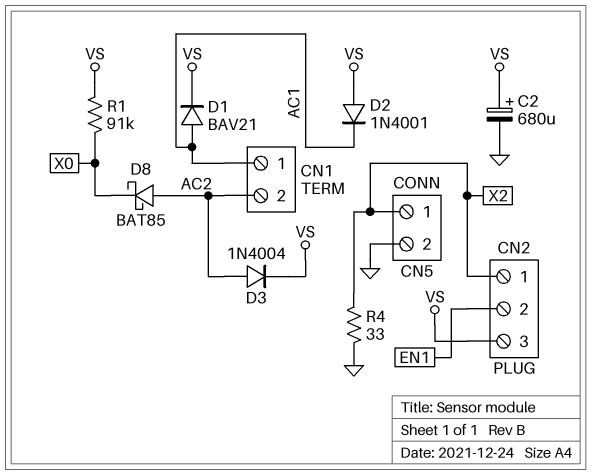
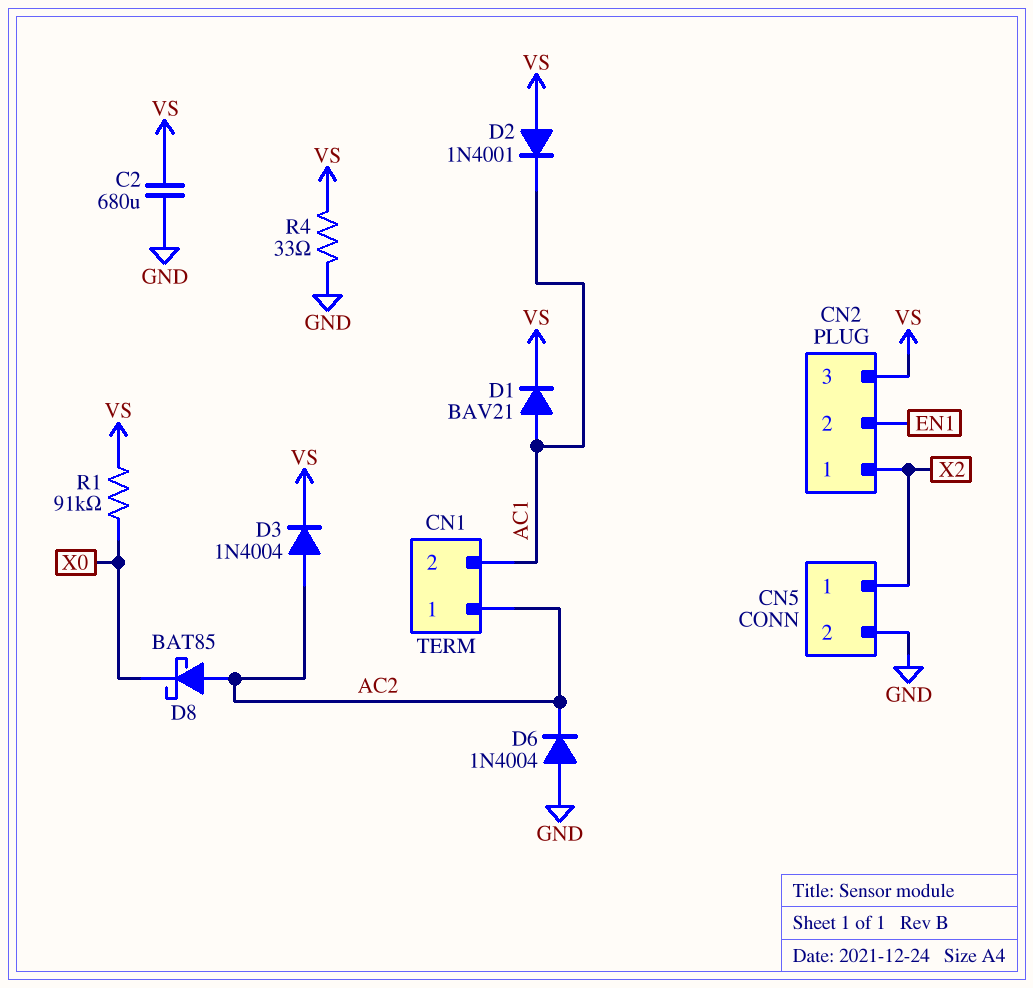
C2: 680uF (plus VS, minus GND) -> 680uF (GND, VS)
CN1 pin 1: AC1 -> AC2
CN1 pin 2: AC2 -> AC1
D6: none -> diode 1N4004 (A GND, K AC2)
R4: 33 (GND, X2) -> 33 (GND, VS)

